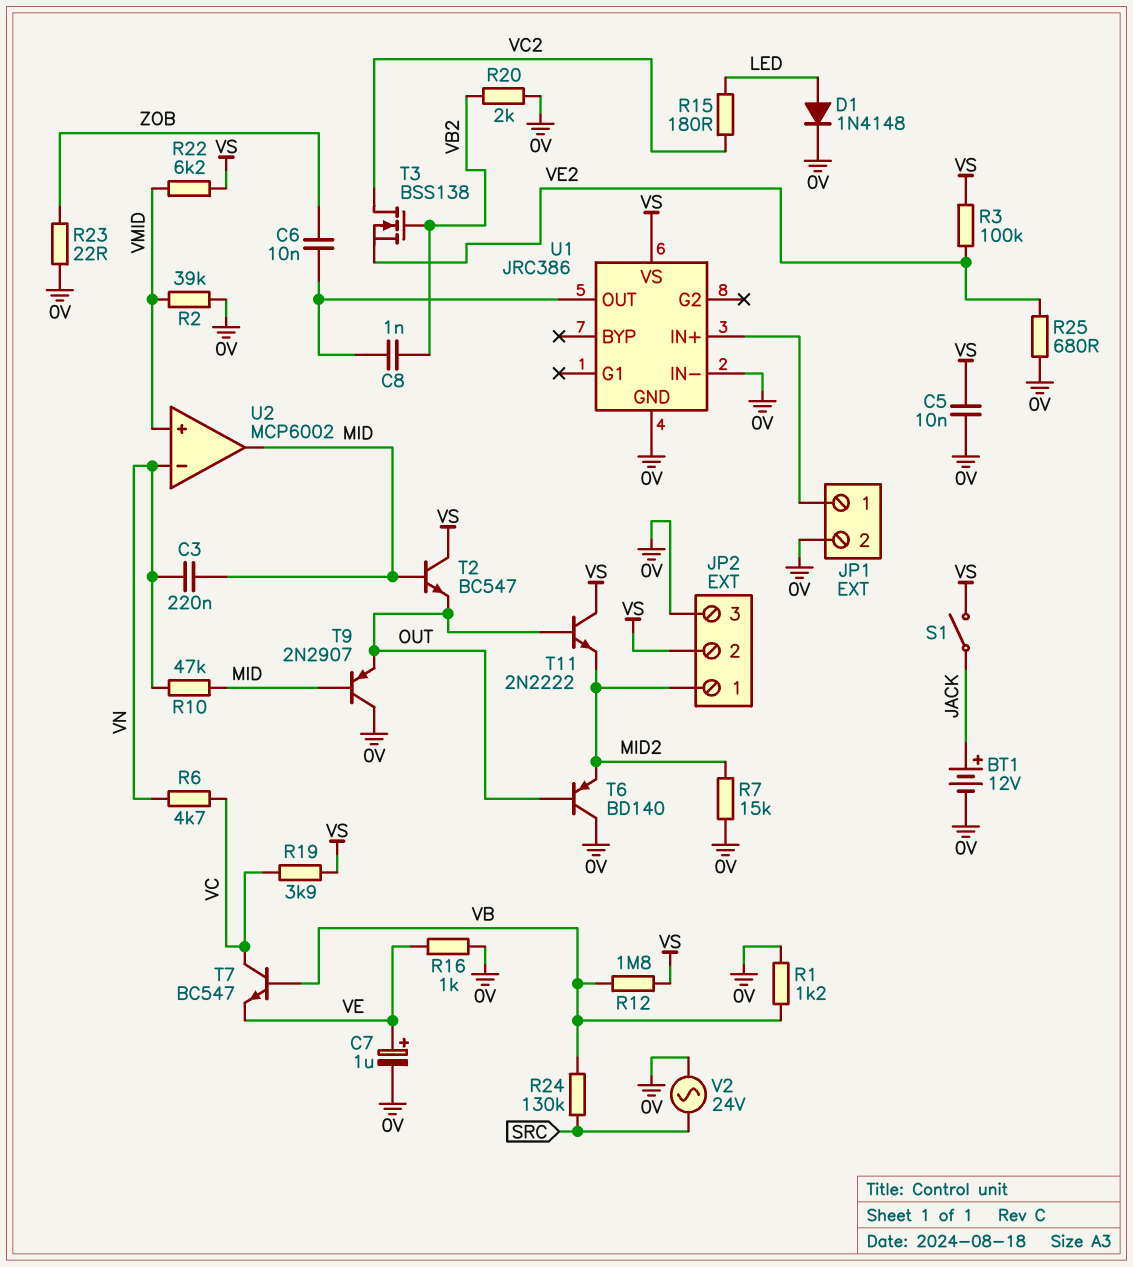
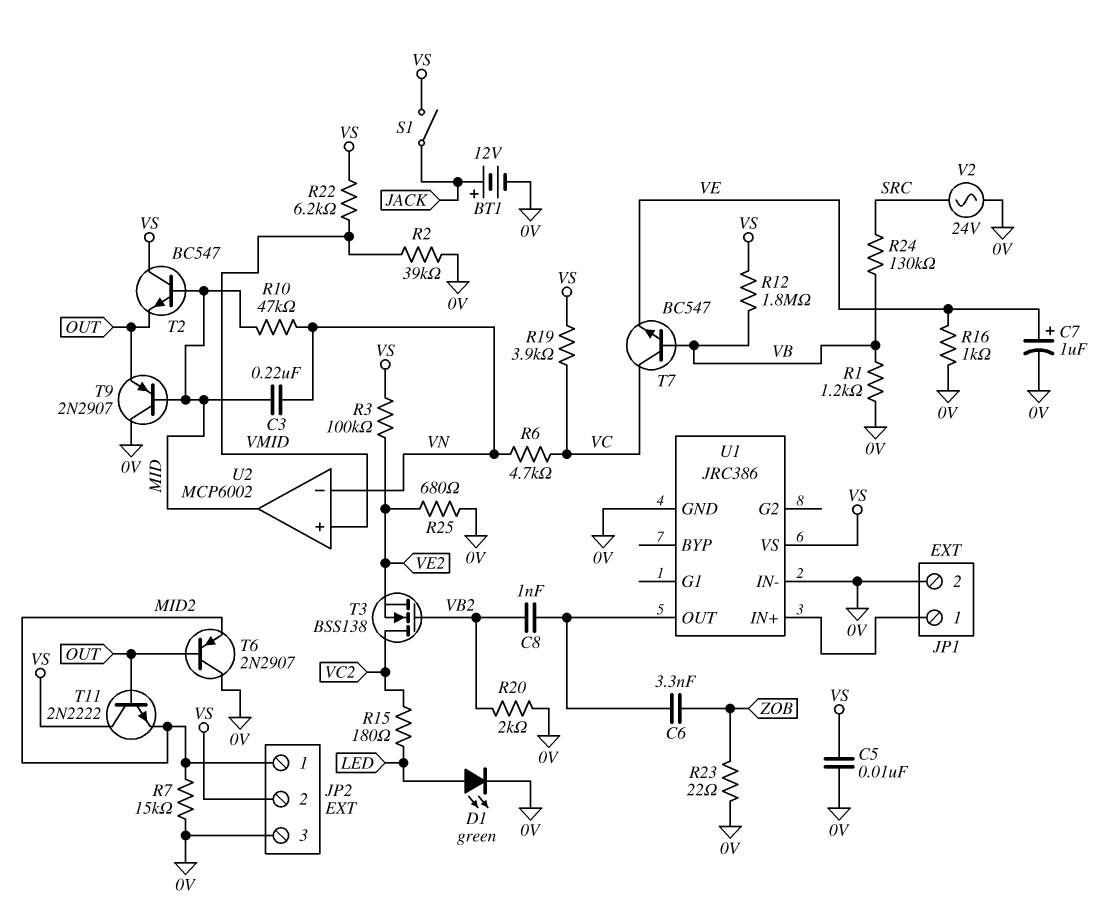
C6: 10nF (U1/OUT, ZOB) -> 3.3nF (U1/OUT, ZOB)
D1: diode 1N4148 (A LED, K 0V) -> LED green (A LED, K 0V)
T6: PNP BD140 (B OUT, C 0V, E MID2) -> PNP 2N2907 (B OUT, C 0V, E MID2)

